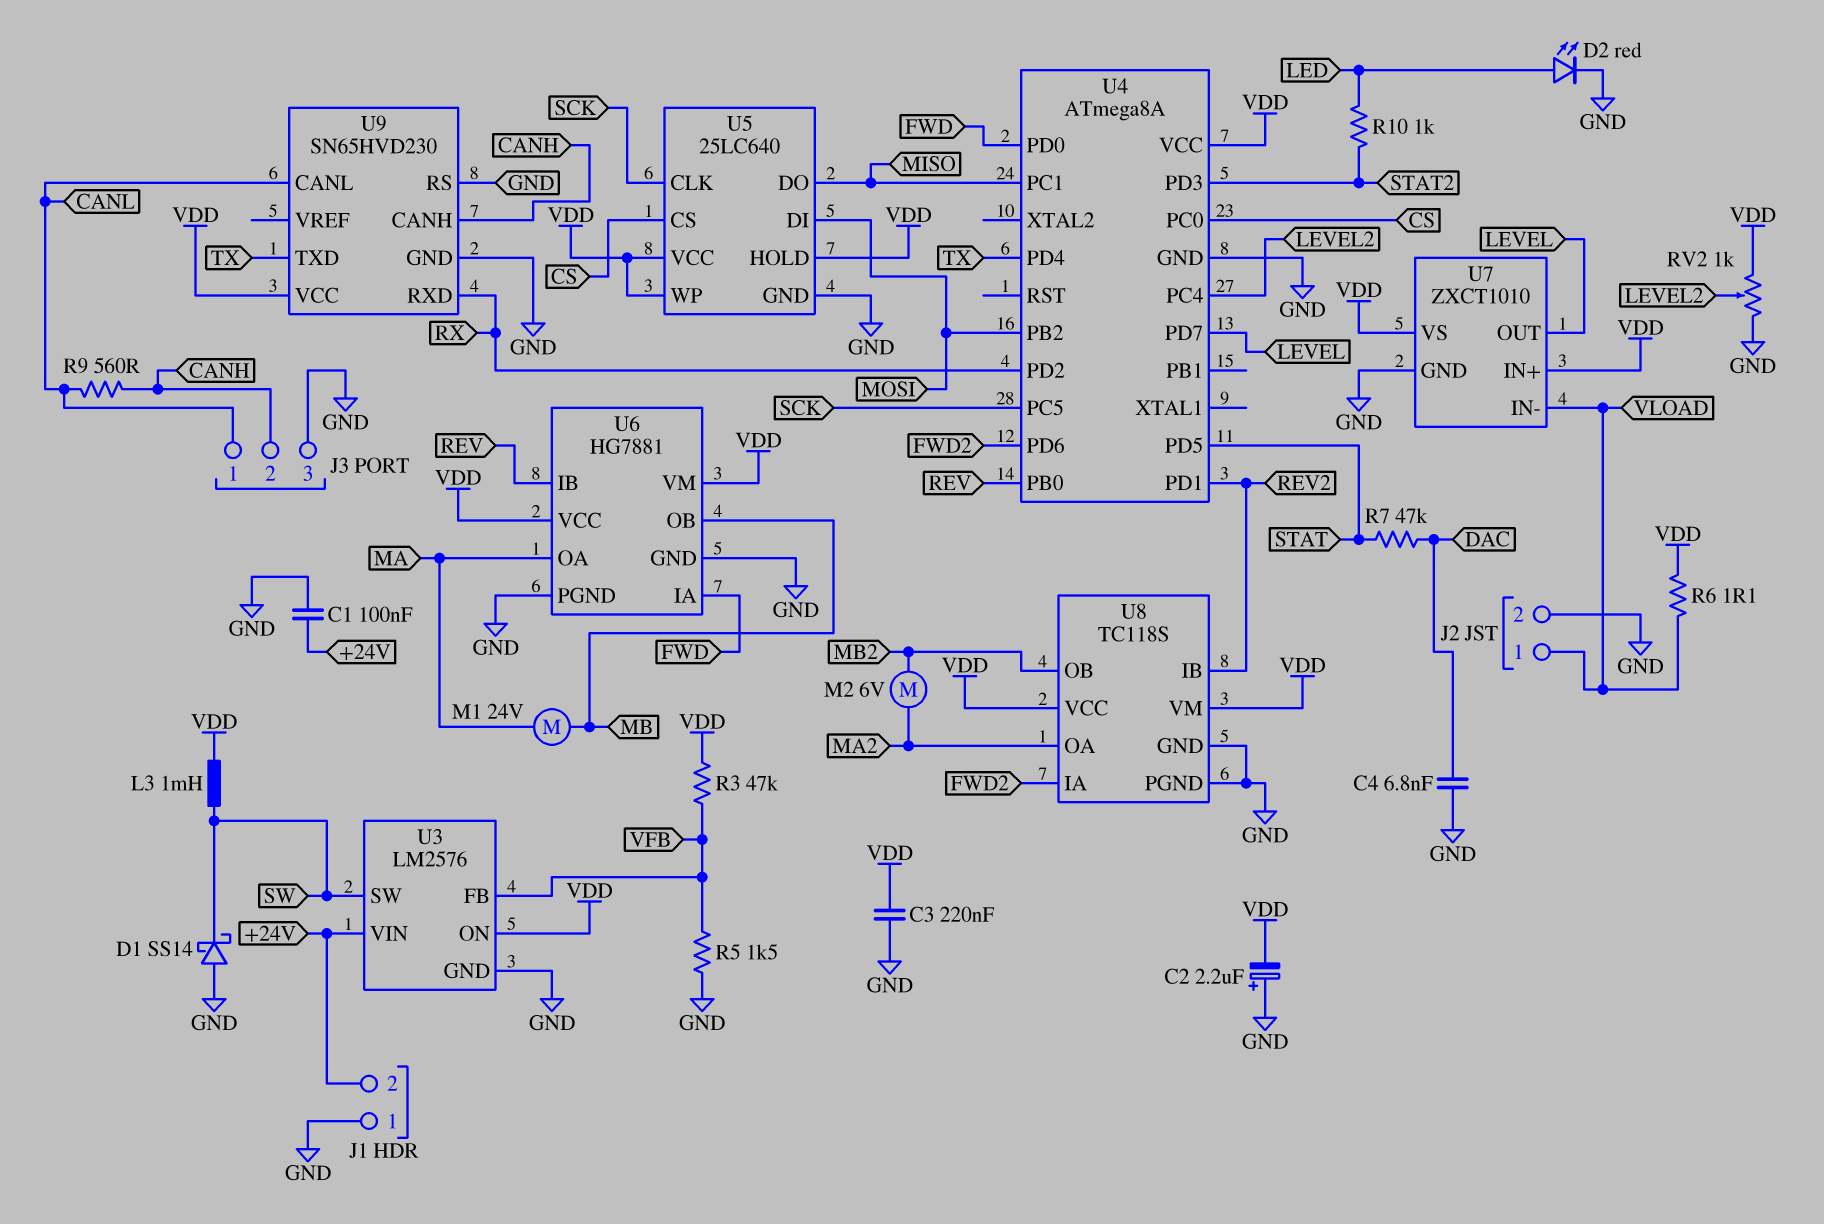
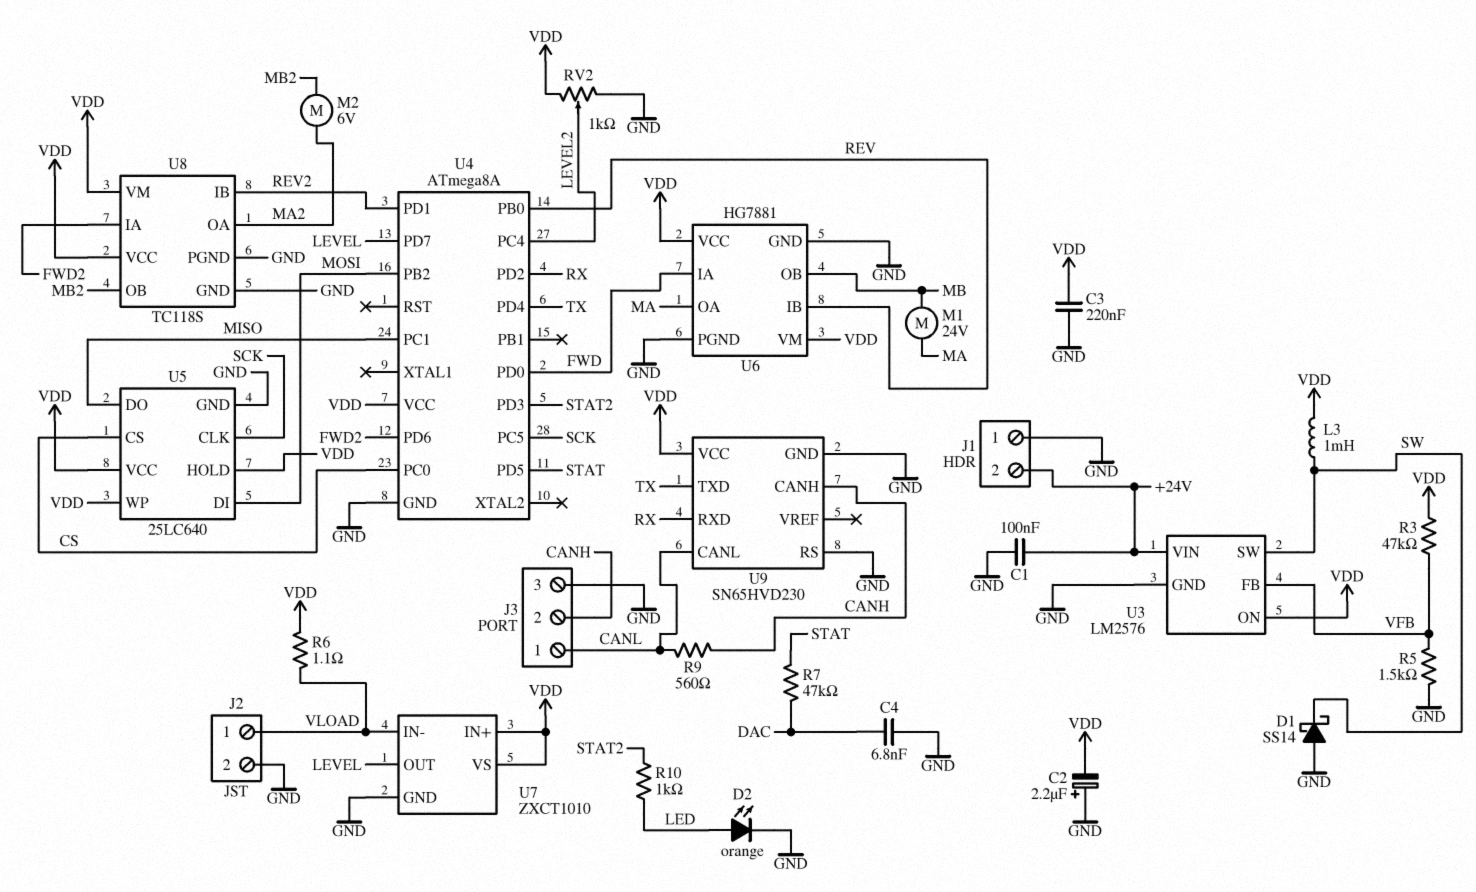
D2: LED red (A LED, K GND) -> LED orange (A LED, K GND)

